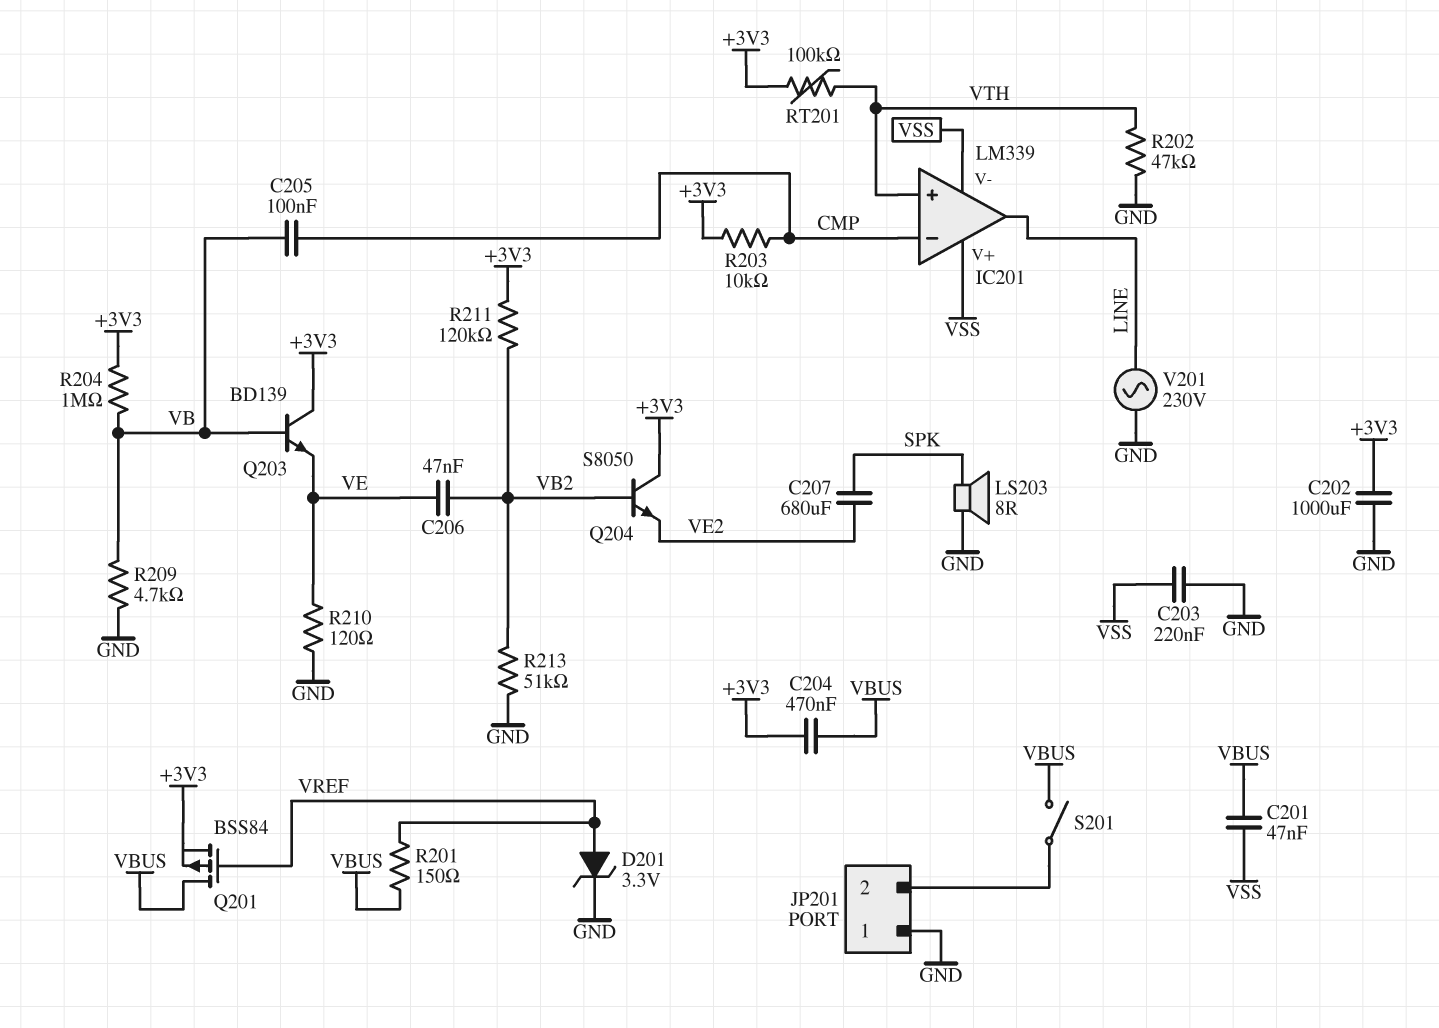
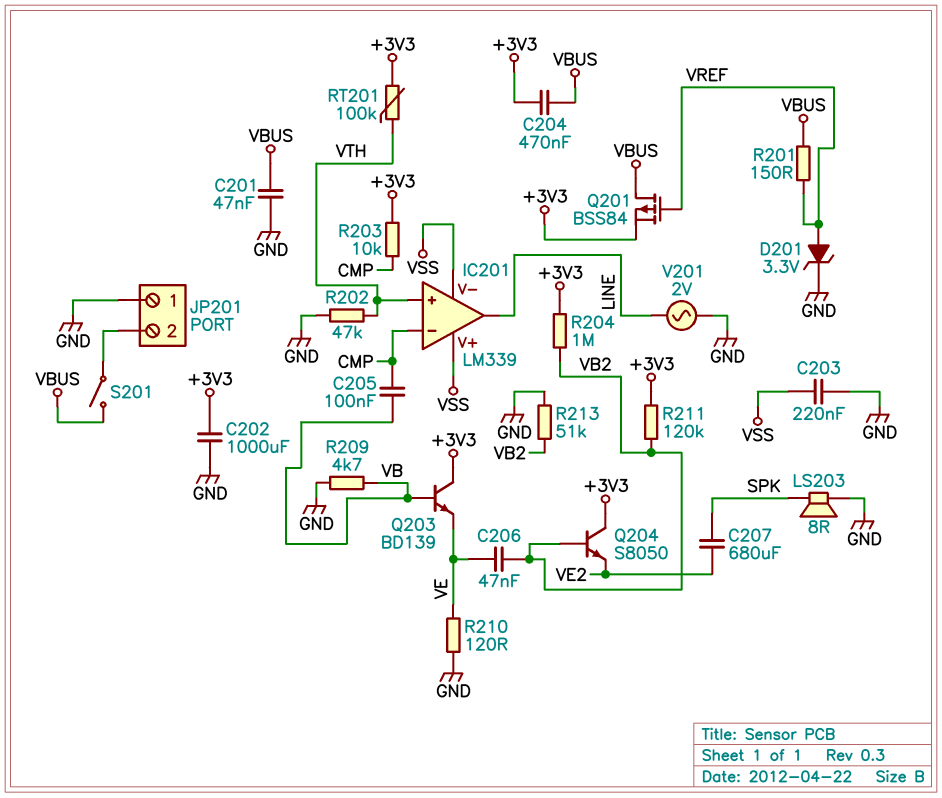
C201: 47nF (VBUS, VSS) -> 47nF (GND, VBUS)
R204: 1M (+3V3, VB) -> 1M (+3V3, VB2)
V201: AC 230V (GND, LINE) -> AC 2V (GND, LINE)

